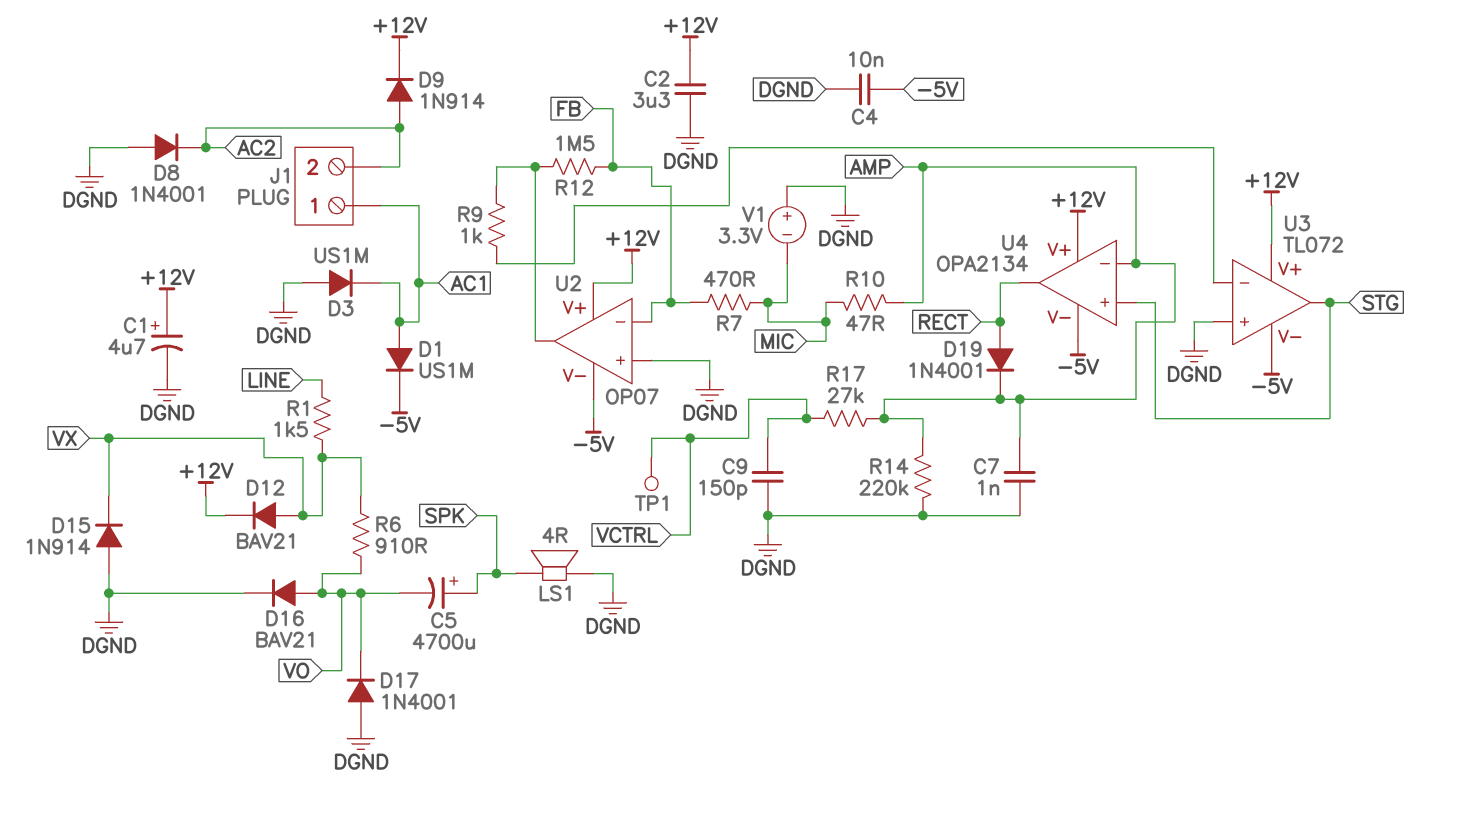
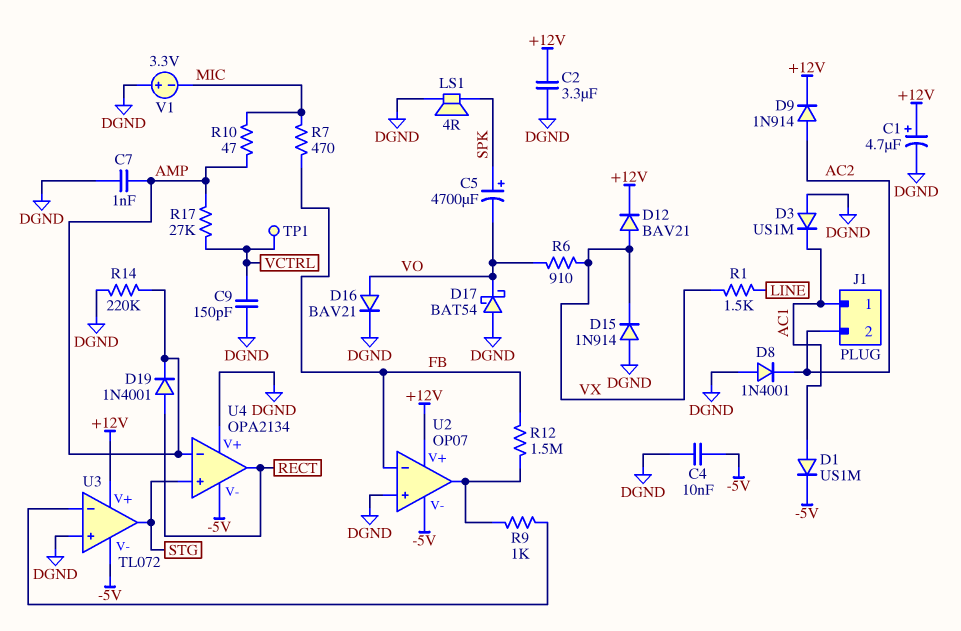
D17: diode 1N4001 (A DGND, K VO) -> schottky BAT54 (A DGND, K VO)
U4 pin V+: +12V -> DGND

